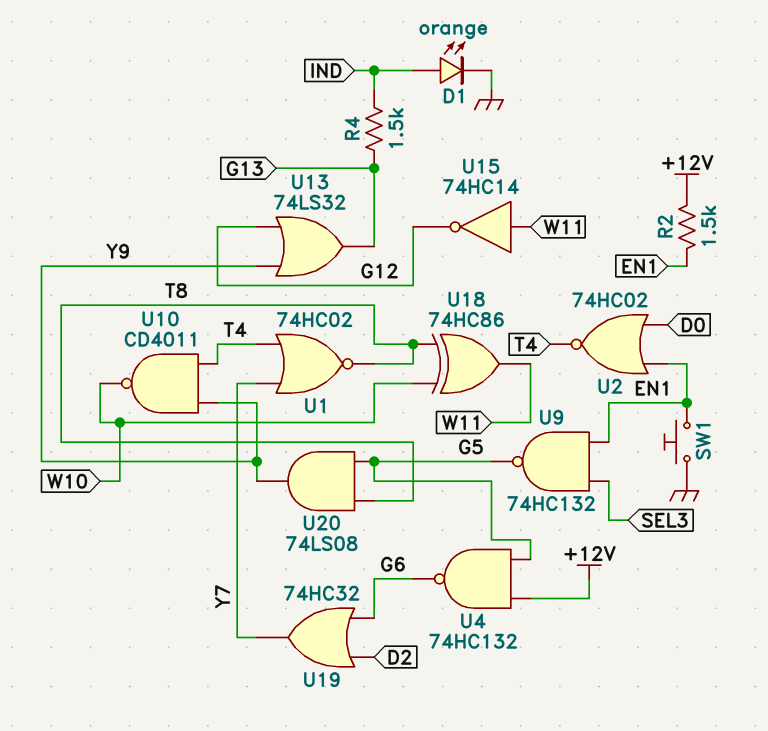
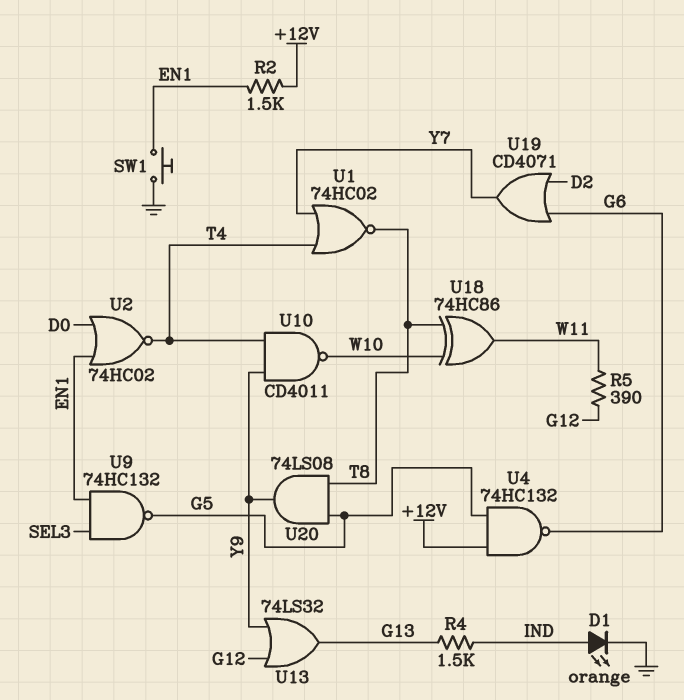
R5: none -> 390 (G12, W11)
U15: NOT 74HC14 (in W11, out G12) -> none
U19: OR 74HC32 (in D2, in G6, out Y7) -> OR CD4071 (in D2, in G6, out Y7)

